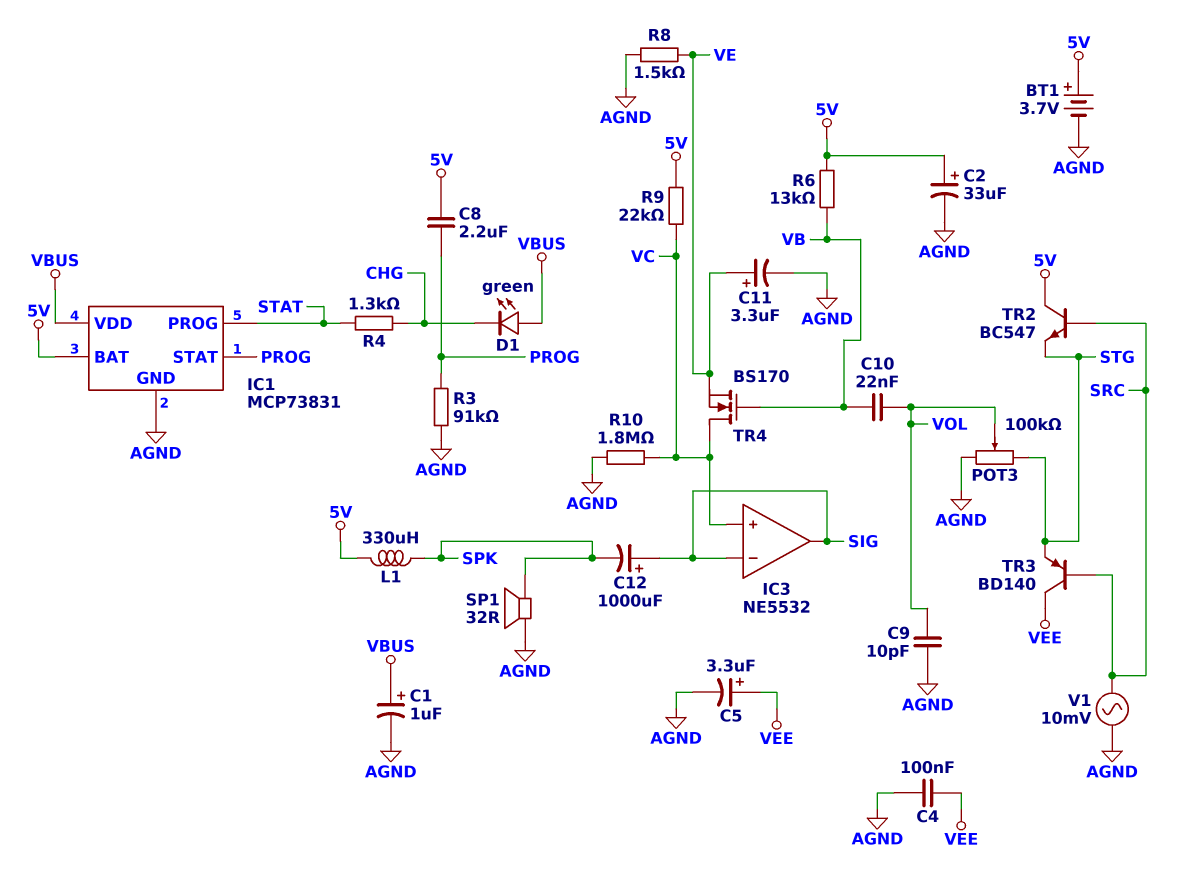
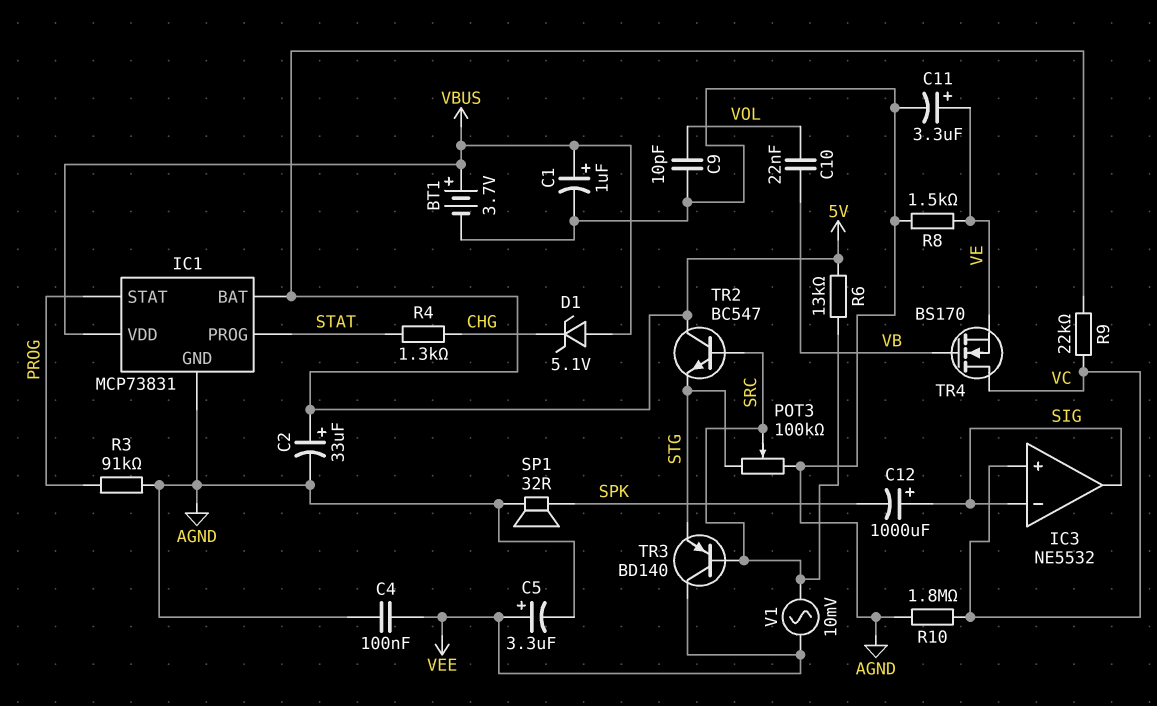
BT1: 3.7V (plus 5V, minus AGND) -> 3.7V (plus VBUS, minus AGND)
C8: 2.2uF (5V, PROG) -> none
D1: LED green (A VBUS, K CHG) -> zener 5.1V (A VBUS, K CHG)
L1: 330uH (5V, SPK) -> none
POT3: 100k (AGND, STG, wiper VOL) -> 100k (AGND, STG, wiper SRC)
R6: 13k (5V, VB) -> 13k (5V, SRC)
V1: AC 10mV (AGND, SRC) -> AC 10mV (SRC, VEE)

